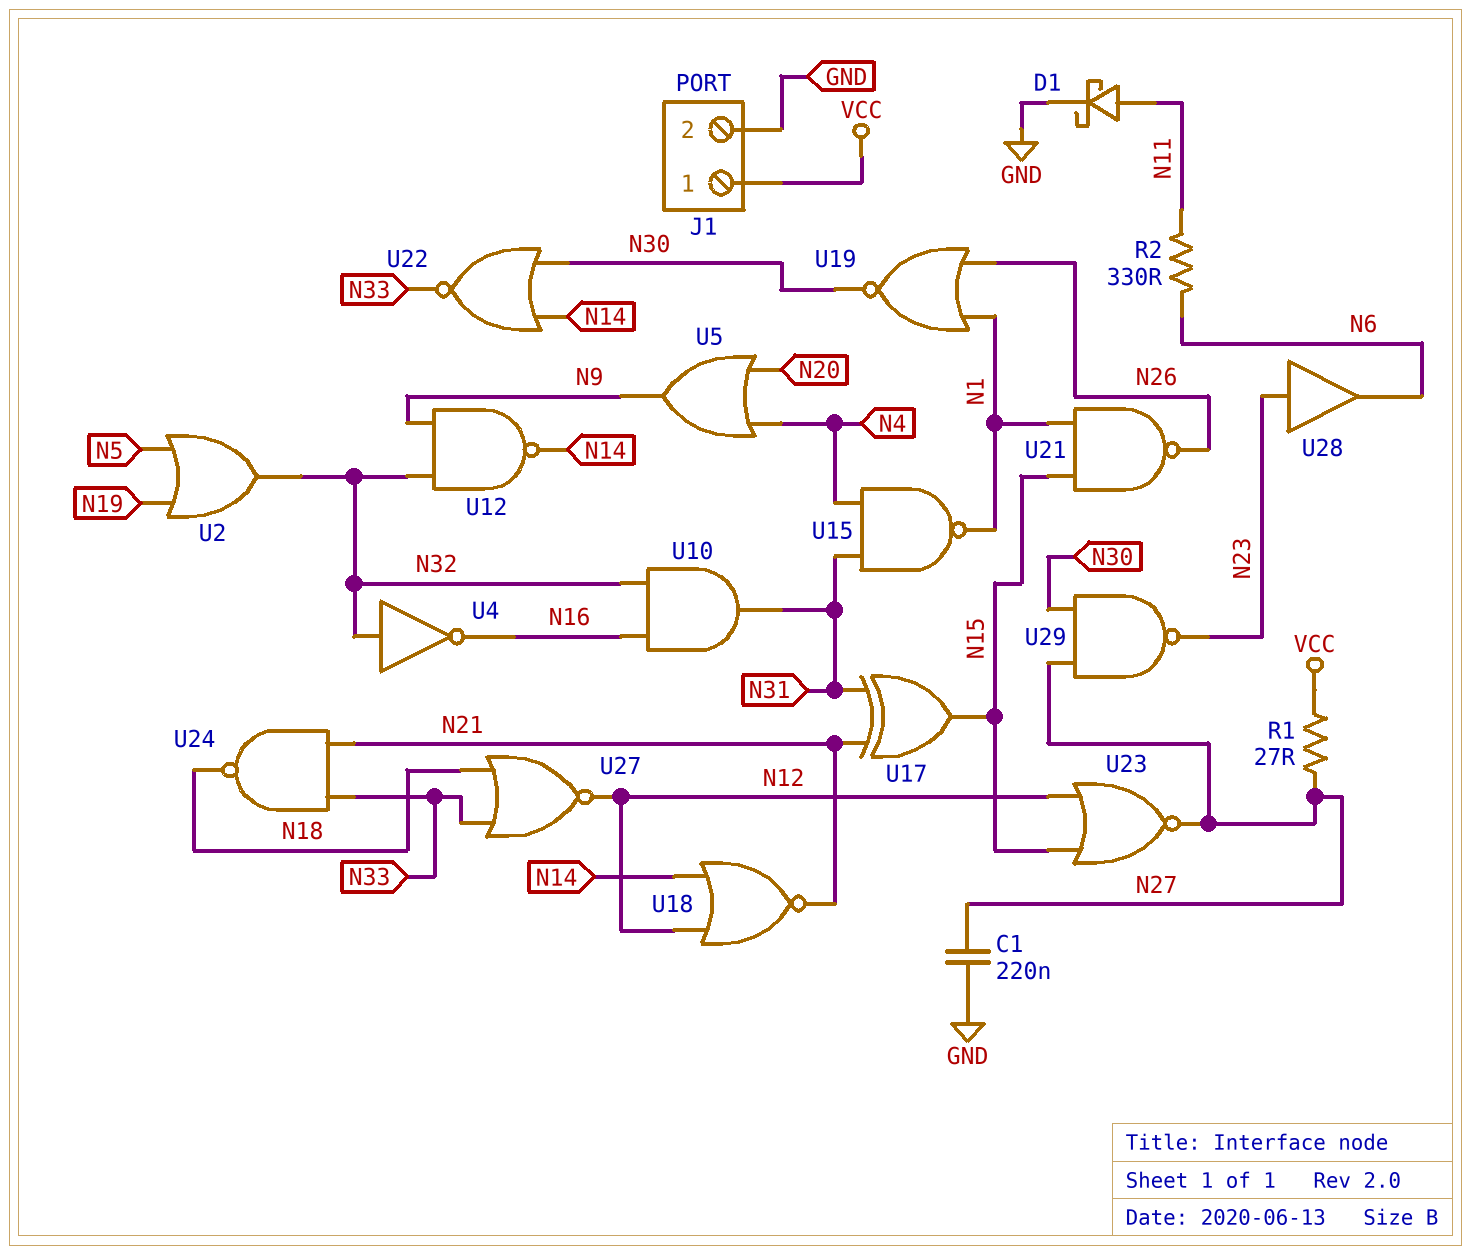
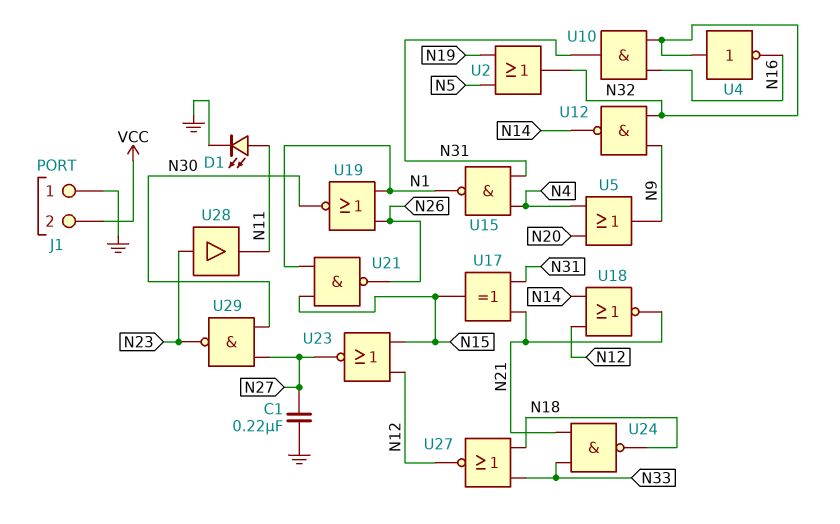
D1: schottky (A N11, K GND) -> LED (A N11, K GND)
J1 pin 1: VCC -> GND
J1 pin 2: GND -> VCC
R1: 27 (N27, VCC) -> none
R2: 330 (N6, N11) -> none
U22: NOR (in N14, in N30, out N33) -> none
U28: buffer (in N23, out N6) -> buffer (in N23, out N11)

